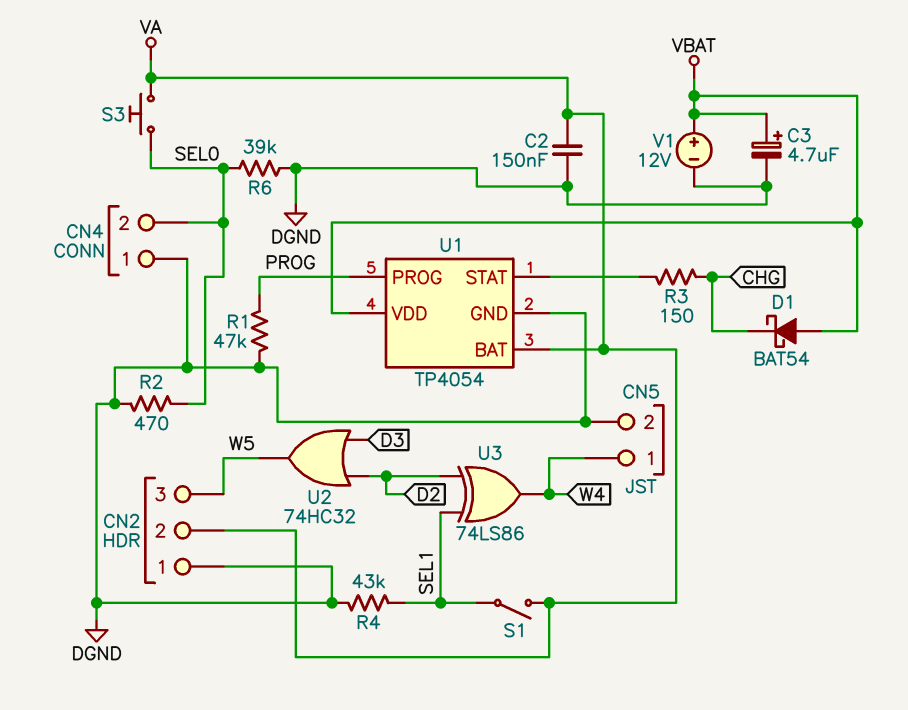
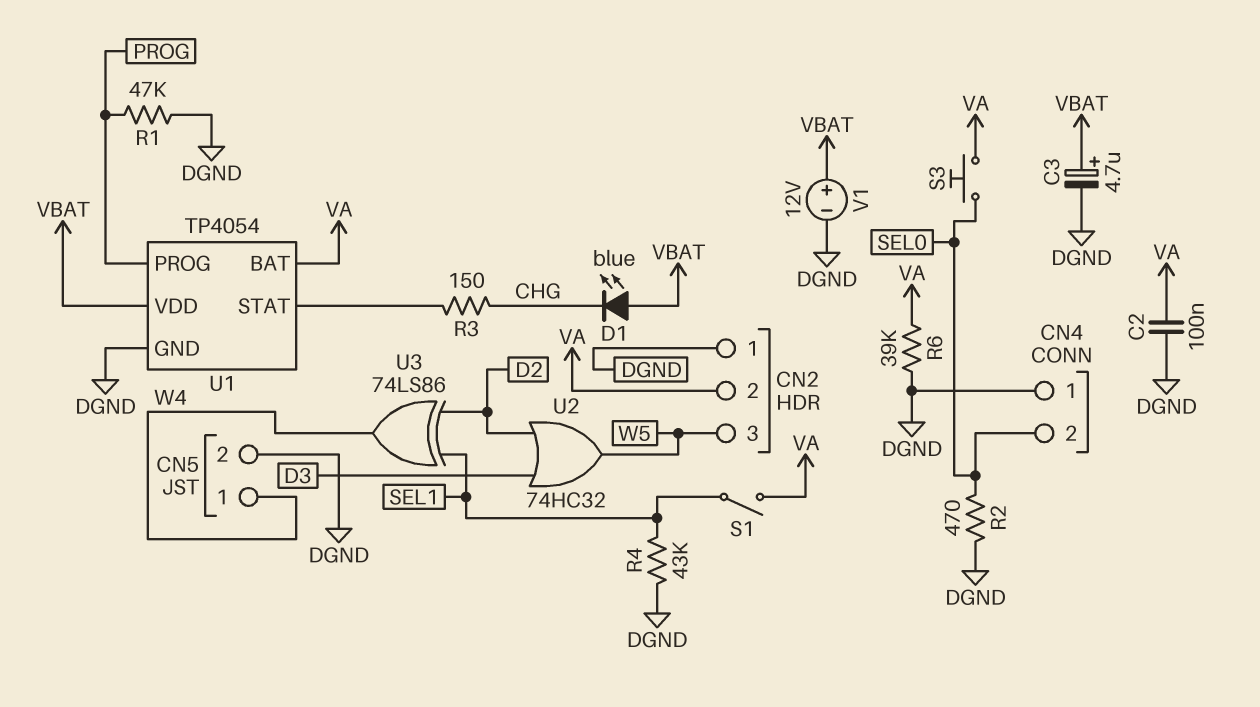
C2: 150nF (DGND, VA) -> 100nF (DGND, VA)
D1: schottky BAT54 (A VBAT, K CHG) -> LED blue (A VBAT, K CHG)
R6: 39k (DGND, SEL0) -> 39k (DGND, VA)

